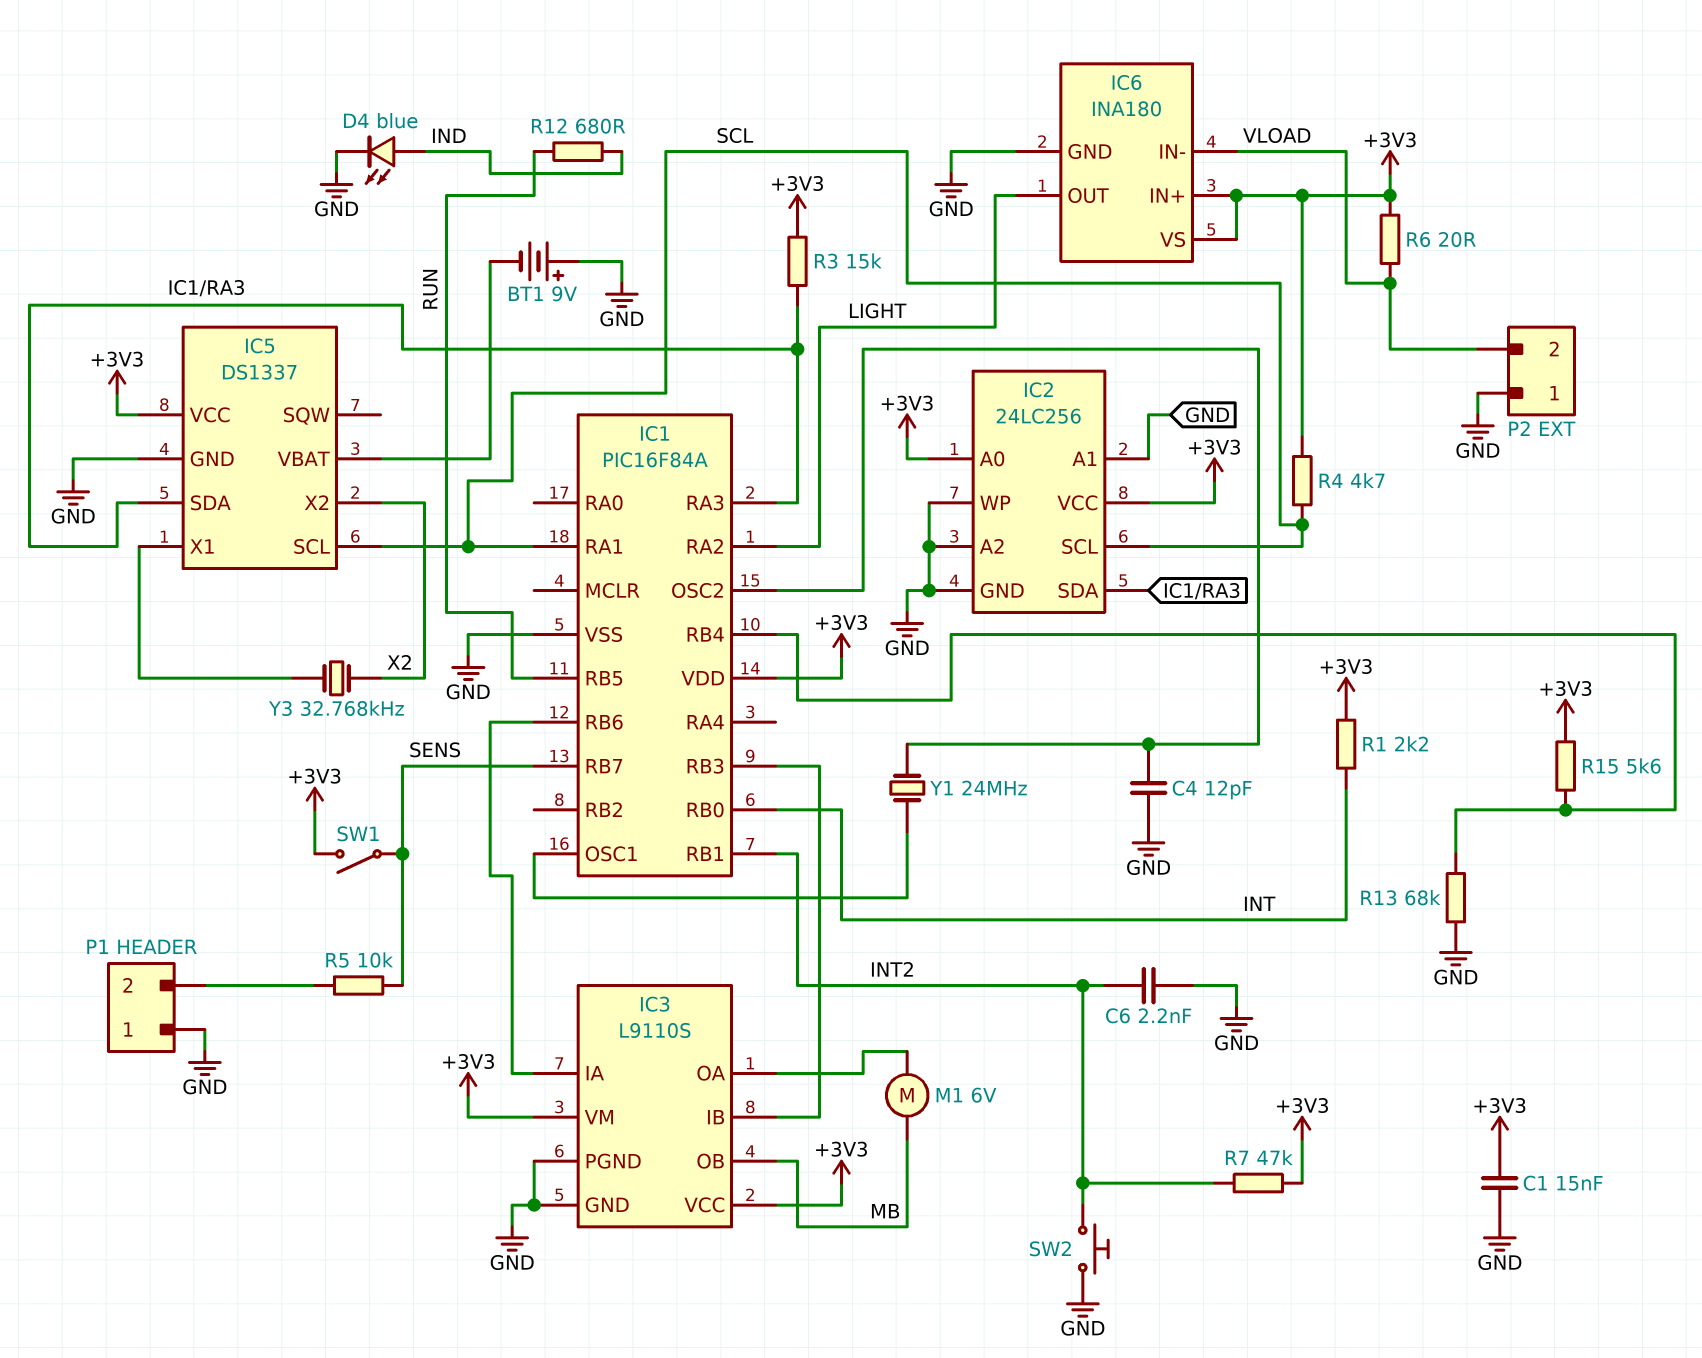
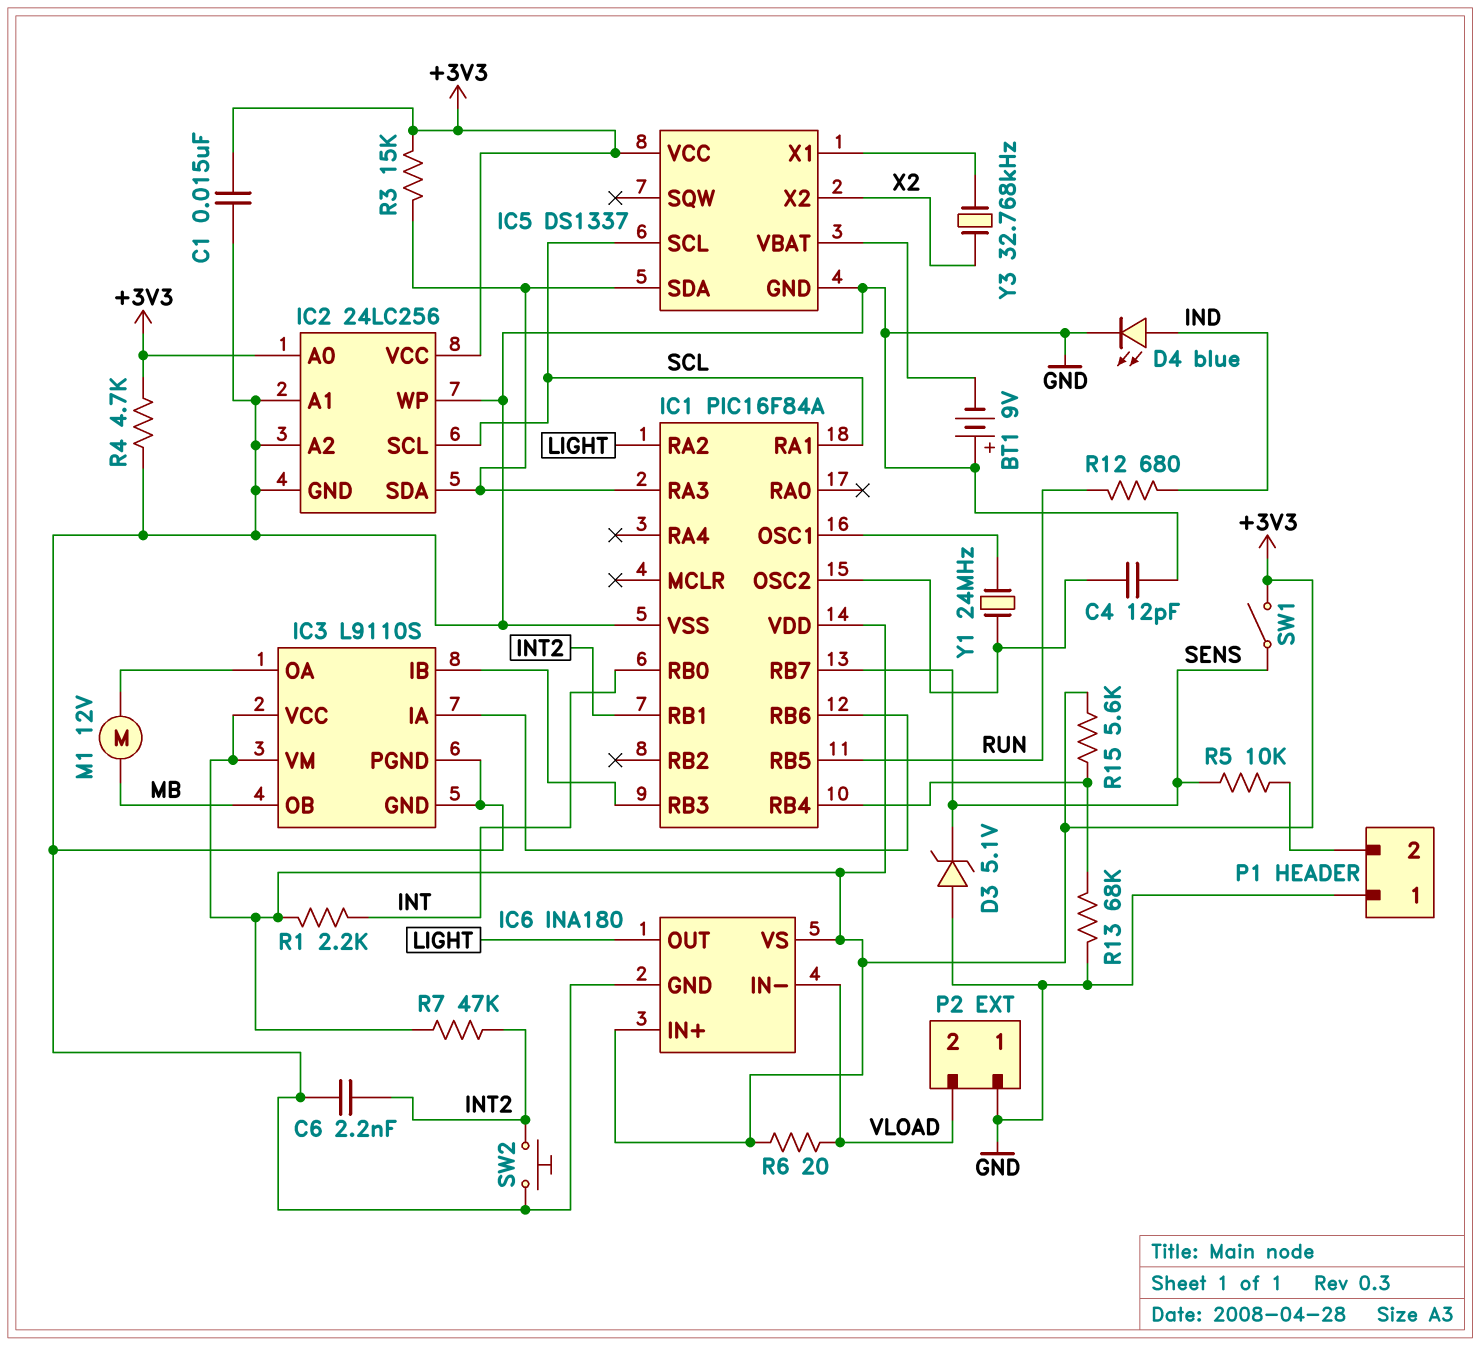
D3: none -> zener 5.1V (A GND, K SENS)
M1: motor 6V (IC3/OA, MB) -> motor 12V (IC3/OA, MB)
R4: 4.7k (+3V3, SCL) -> 4.7k (+3V3, GND)

